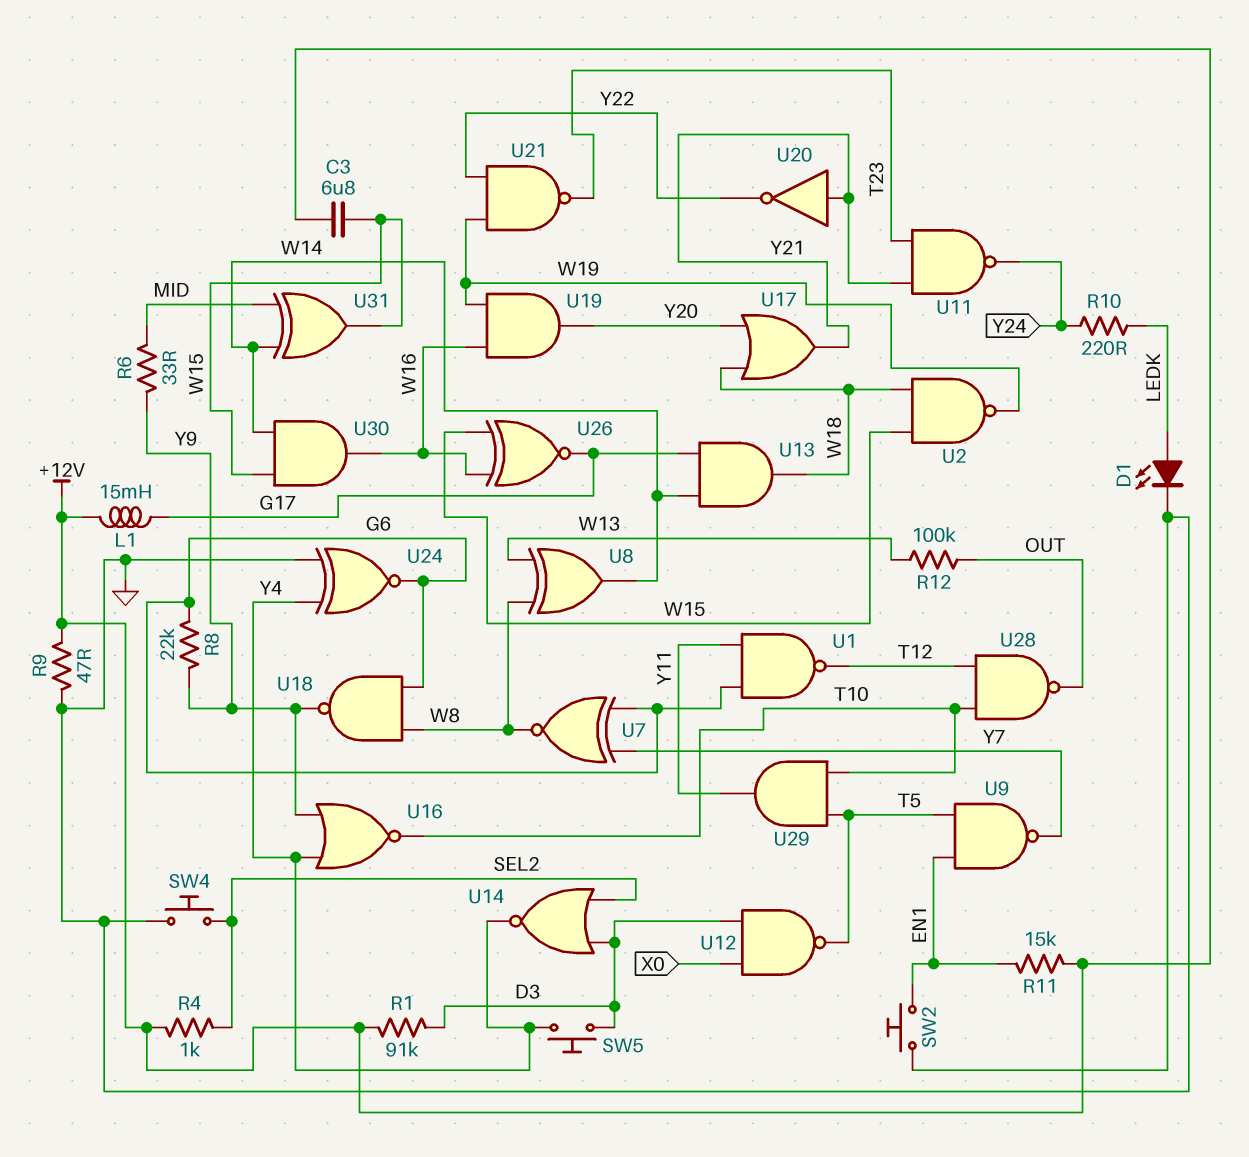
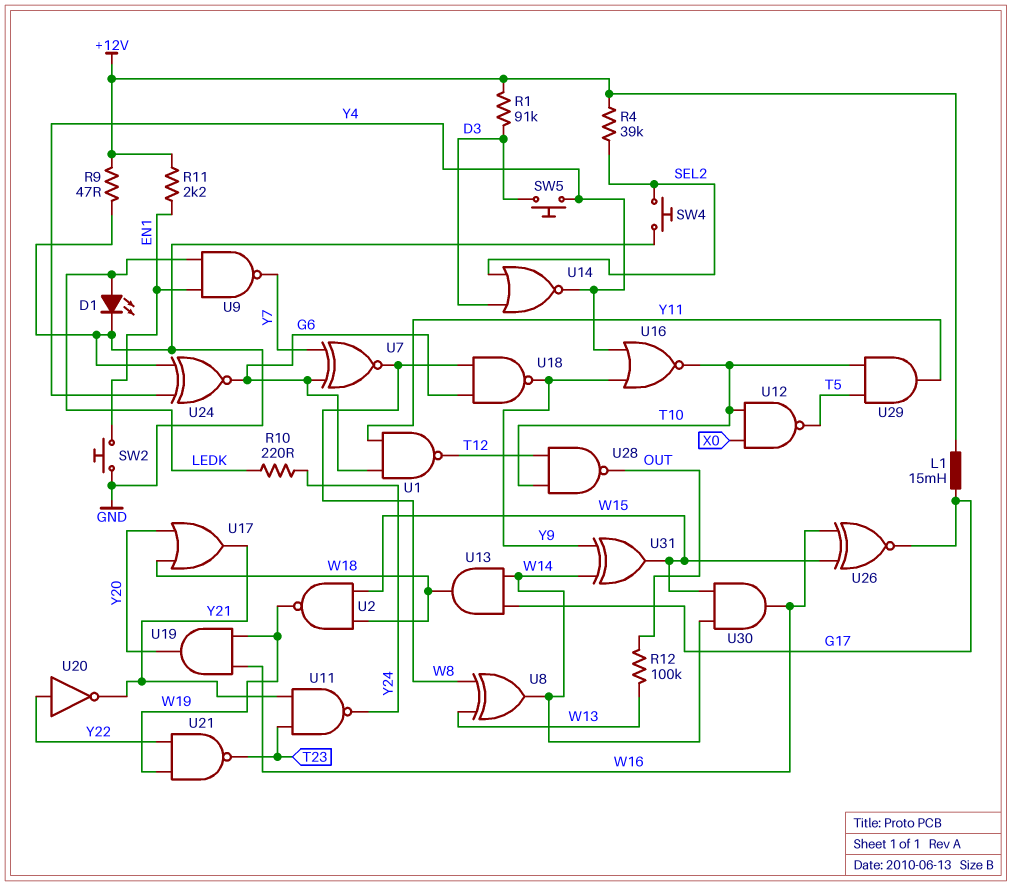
C3: 6.8uF (+12V, W15) -> none
R4: 1k (+12V, SEL2) -> 39k (+12V, SEL2)
R6: 33 (MID, Y9) -> none
R8: 22k (G6, Y9) -> none
R11: 15k (+12V, EN1) -> 2.2k (+12V, EN1)
U9: NAND (in EN1, in T5, out Y7) -> NAND (in EN1, in LEDK, out Y7)
U12: NAND (in D3, in X0, out T5) -> NAND (in T10, in X0, out T5)
U20: NOT (in Y21, out Y22) -> NOT (in Y22, out Y21)
U31: XOR (in MID, in W14, out W15) -> XOR (in W14, in Y9, out W15)

